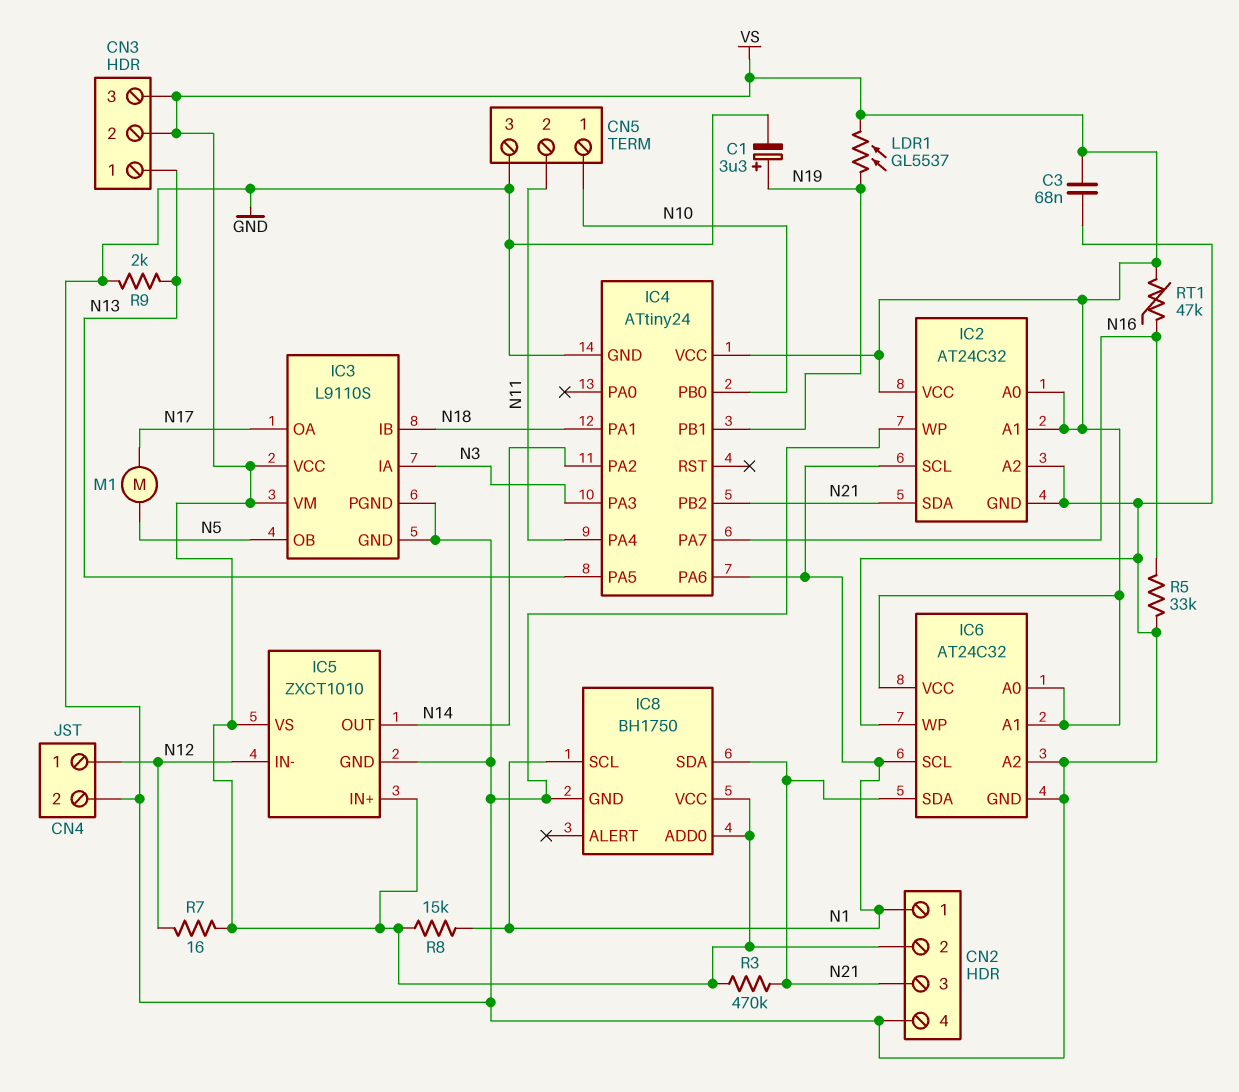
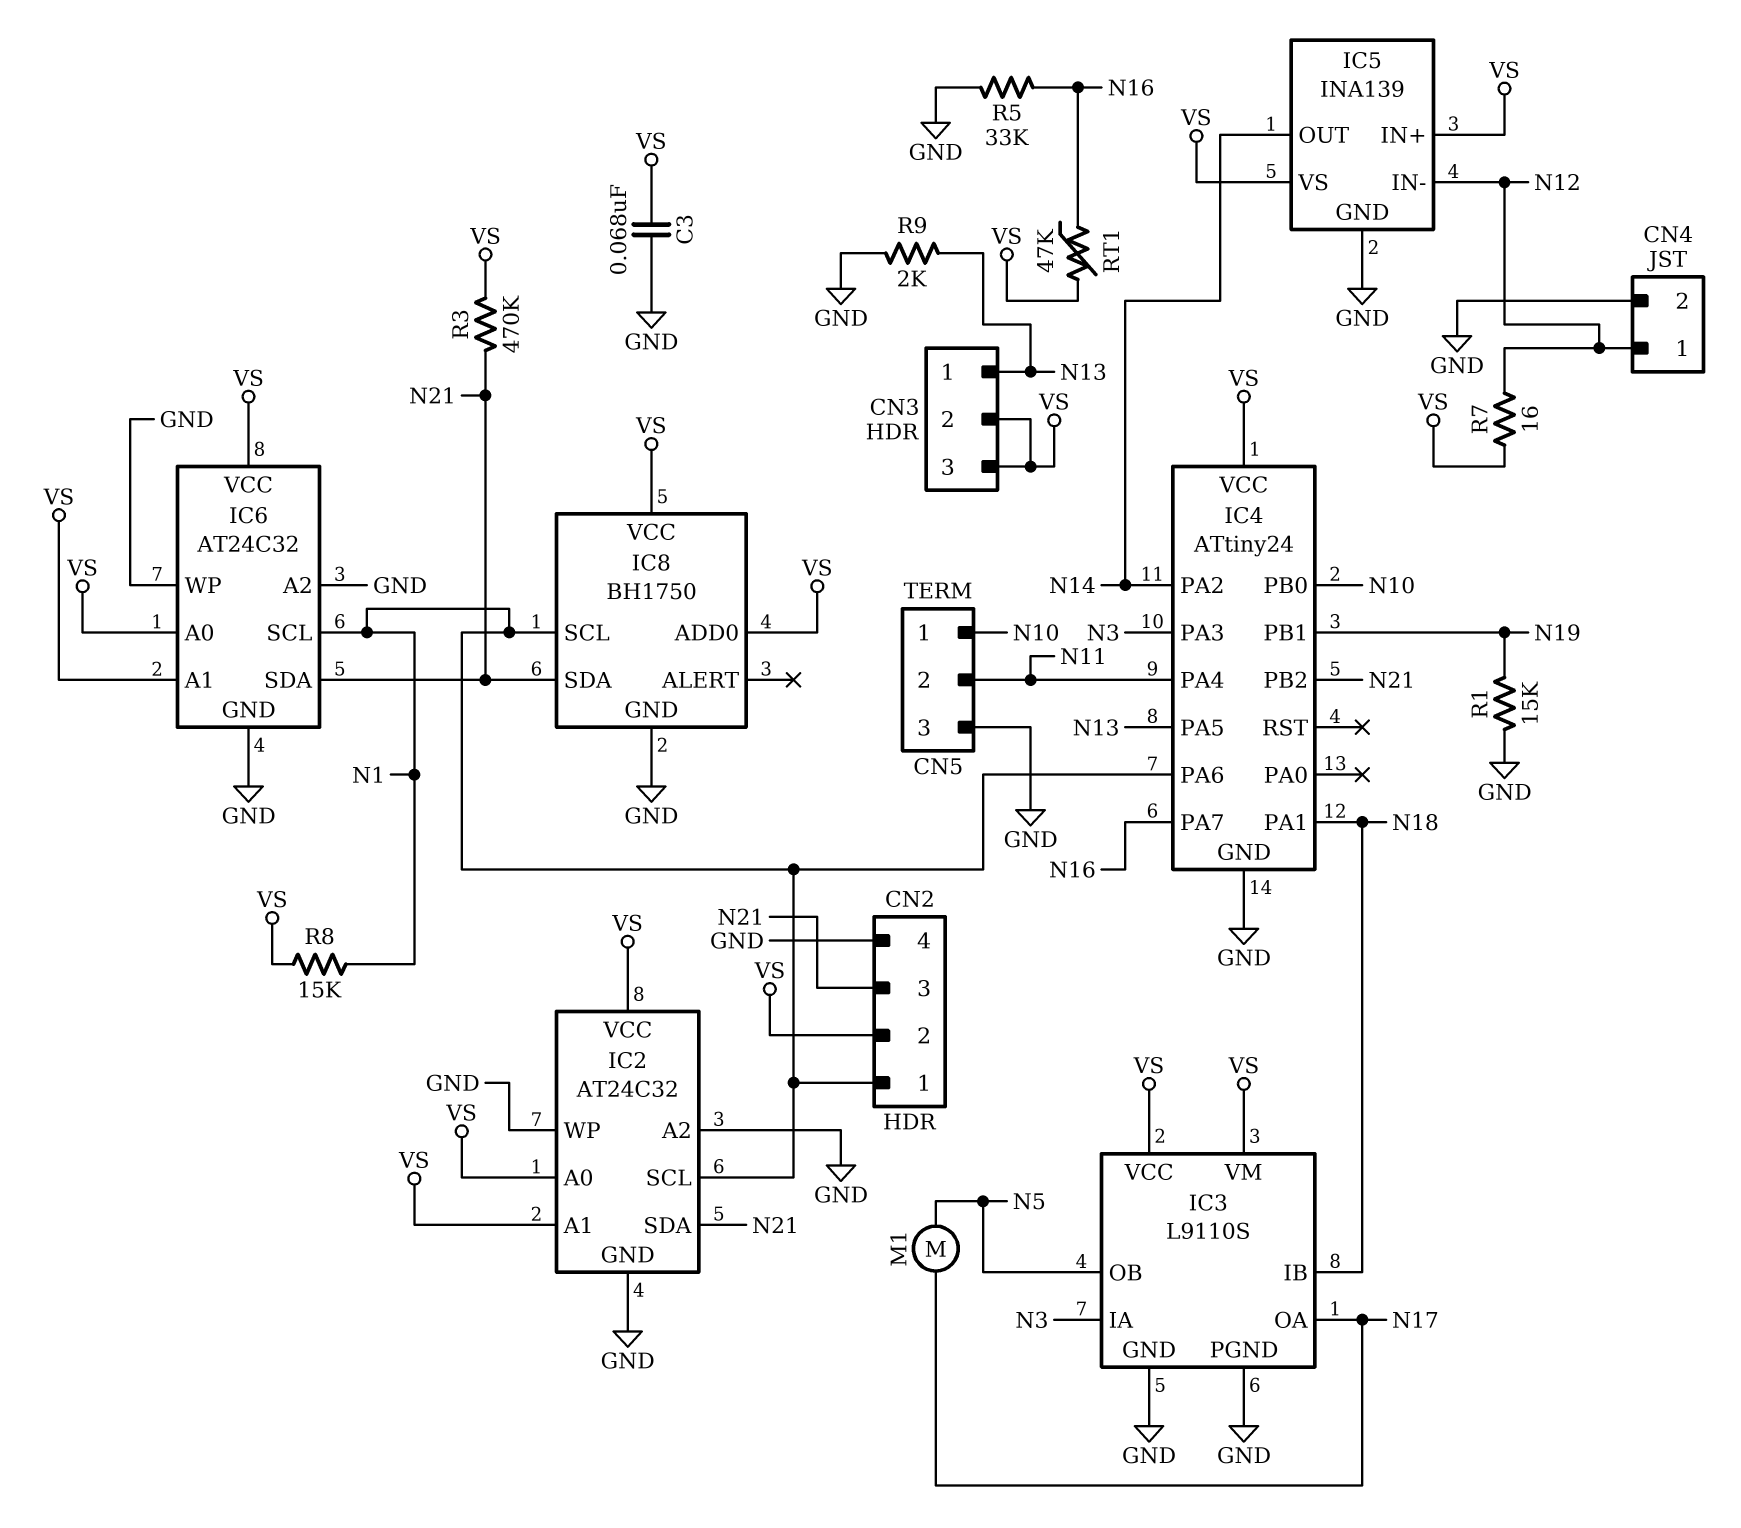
C1: 3.3uF (plus N19, minus GND) -> none
IC5: ZXCT1010 -> INA139
LDR1: GL5537 (N19, VS) -> none
R1: none -> 15k (GND, N19)

